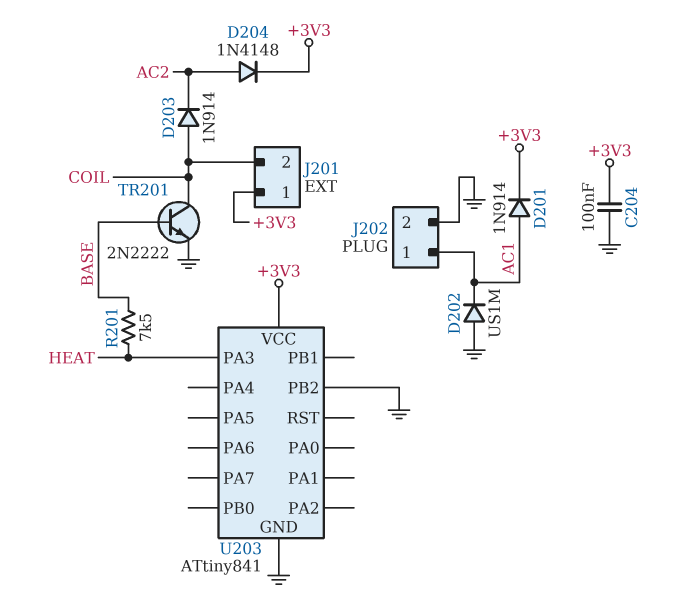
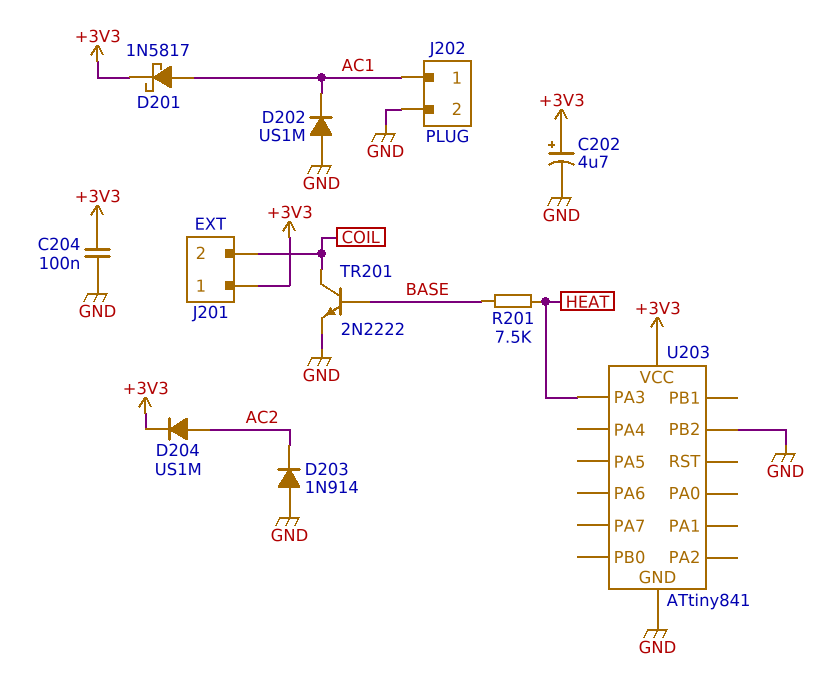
C202: none -> 4.7uF (plus +3V3, minus GND)
D201: diode 1N914 (A AC1, K +3V3) -> schottky 1N5817 (A AC1, K +3V3)
D203: diode 1N914 (A COIL, K AC2) -> diode 1N914 (A GND, K AC2)
D204: diode 1N4148 (A AC2, K +3V3) -> diode US1M (A AC2, K +3V3)

